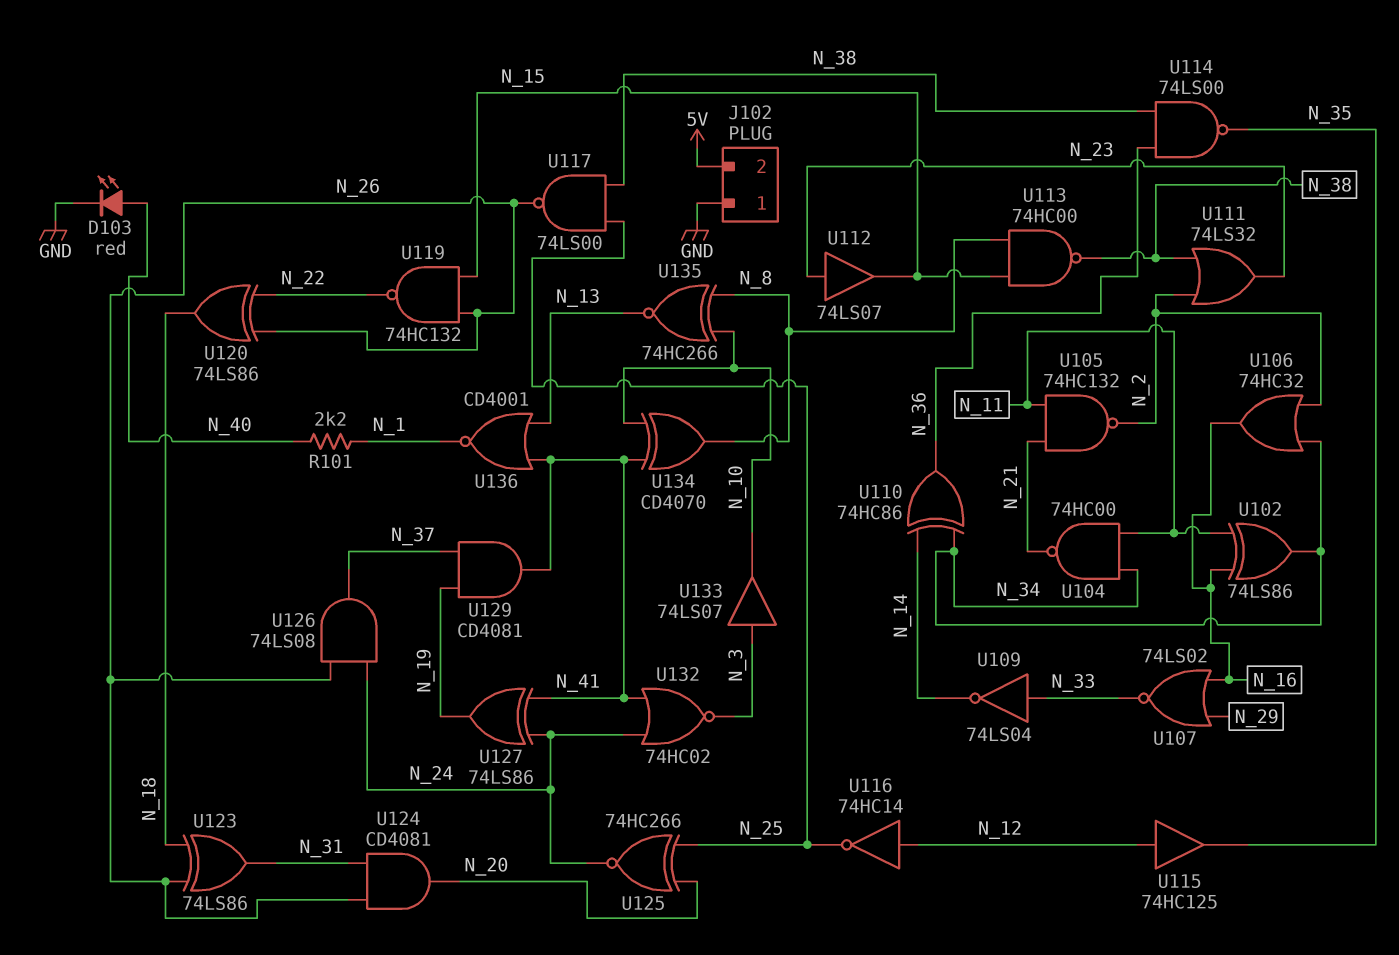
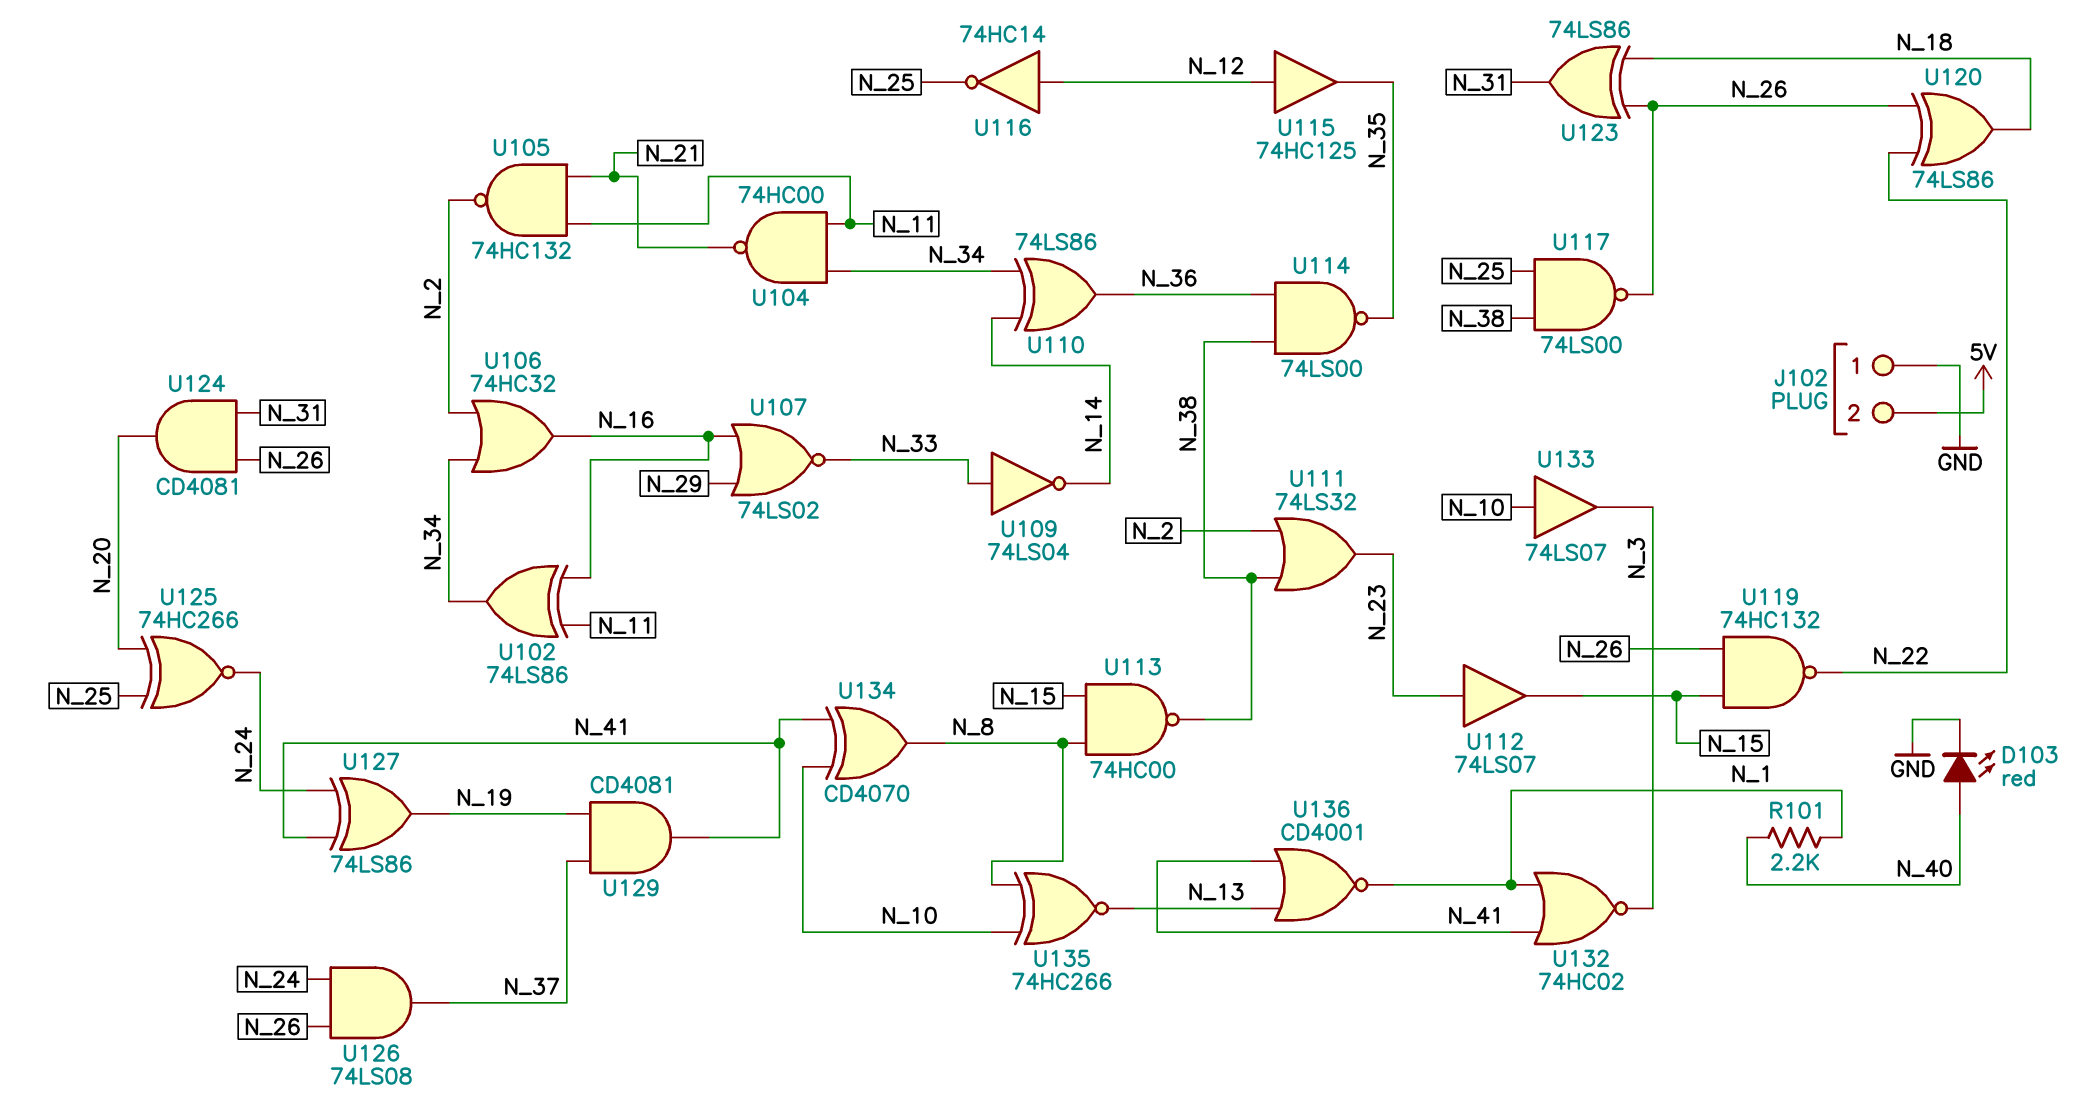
U110: XOR 74HC86 (in N_14, in N_34, out N_36) -> XOR 74LS86 (in N_14, in N_34, out N_36)
U132: NOR 74HC02 (in N_24, in N_41, out N_3) -> NOR 74HC02 (in N_1, in N_41, out N_3)
U133: buffer 74LS07 (in N_3, out N_10) -> buffer 74LS07 (in N_10, out N_3)

